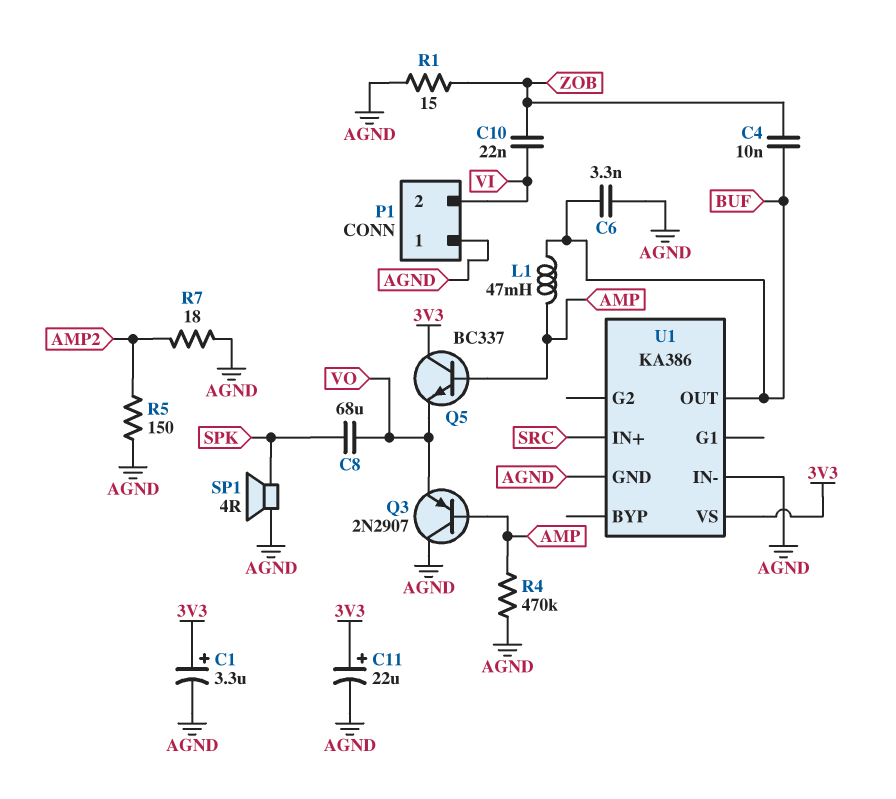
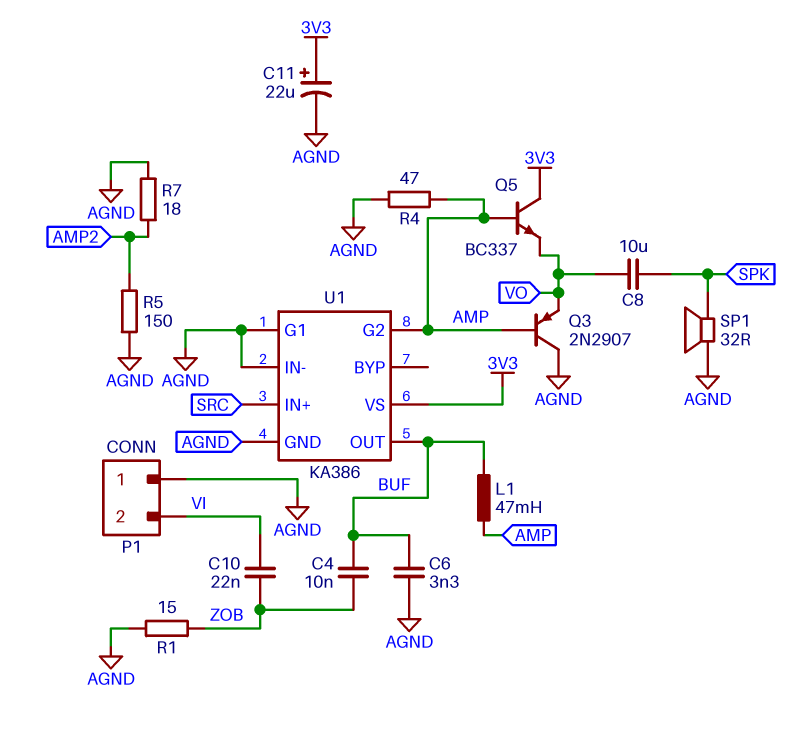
C1: 3.3uF (plus 3V3, minus AGND) -> none
C8: 68uF (SPK, VO) -> 10uF (SPK, VO)
R4: 470k (AGND, AMP) -> 47 (AGND, AMP)
SP1: speaker 4R (AGND, SPK) -> speaker 32R (AGND, SPK)
U1 pin G1: none -> AGND
U1 pin G2: none -> AMP

